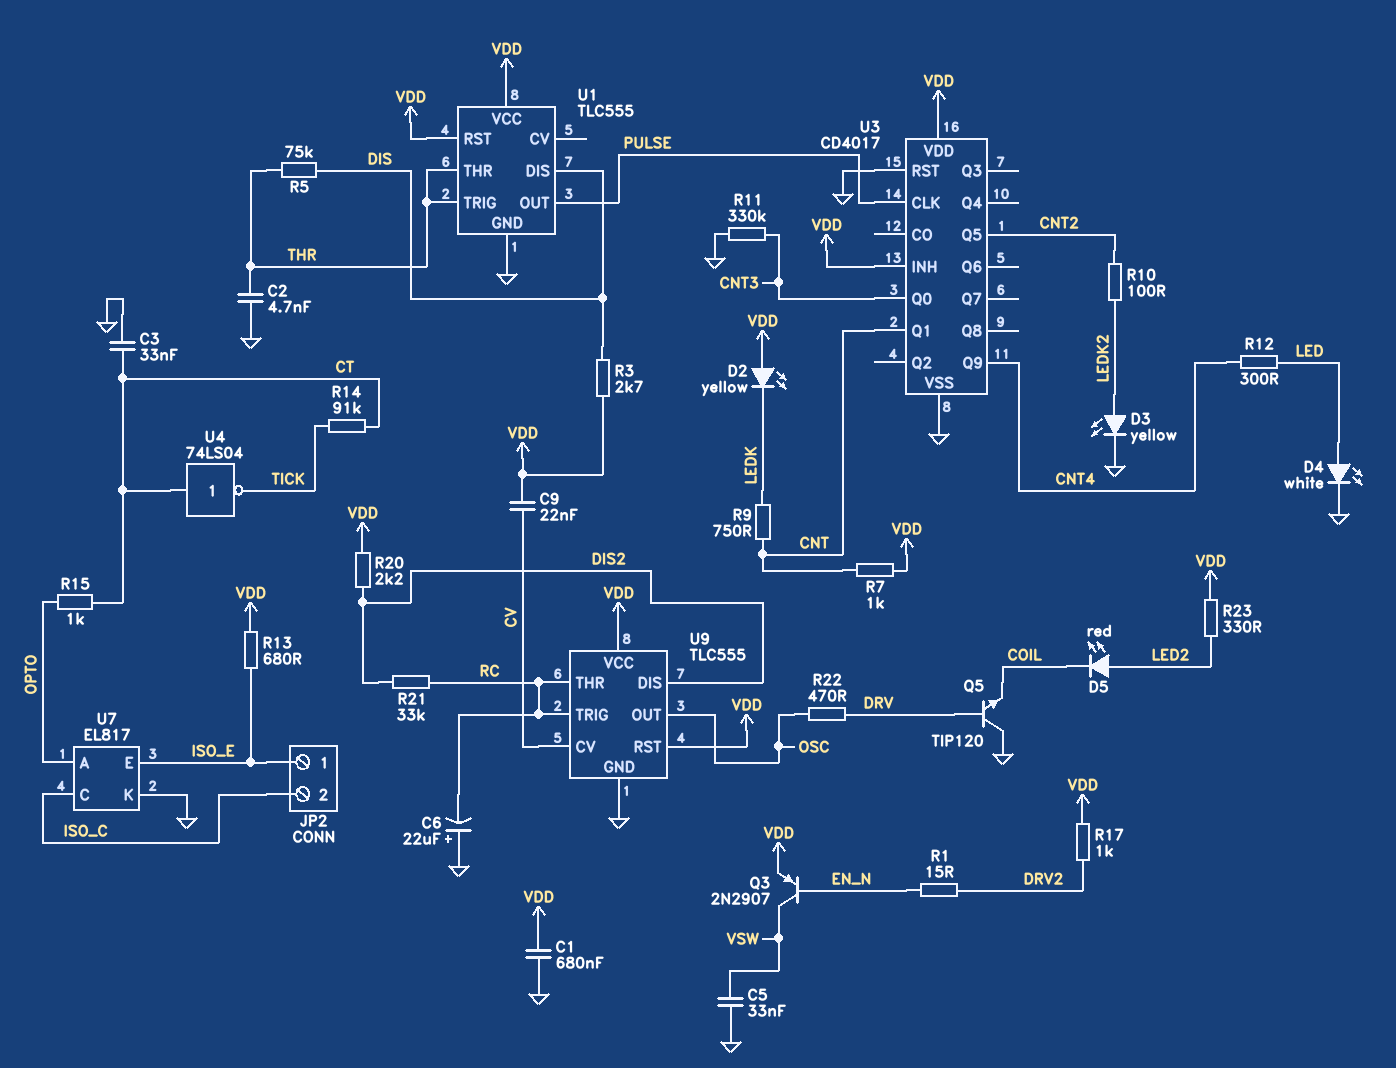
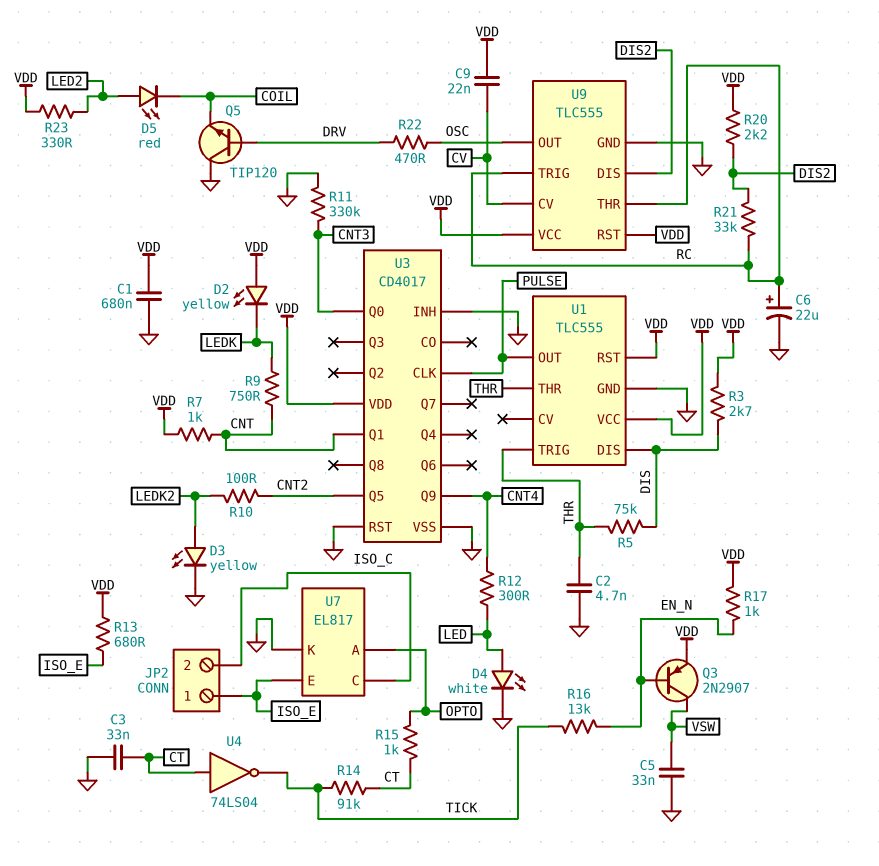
C6: 22uF (plus GND, minus RC) -> 22uF (plus RC, minus GND)
R1: 15 (DRV2, EN_N) -> none
R16: none -> 13k (EN_N, TICK)
R17: 1k (DRV2, VDD) -> 1k (EN_N, VDD)
U3 pin INH: VDD -> GND

